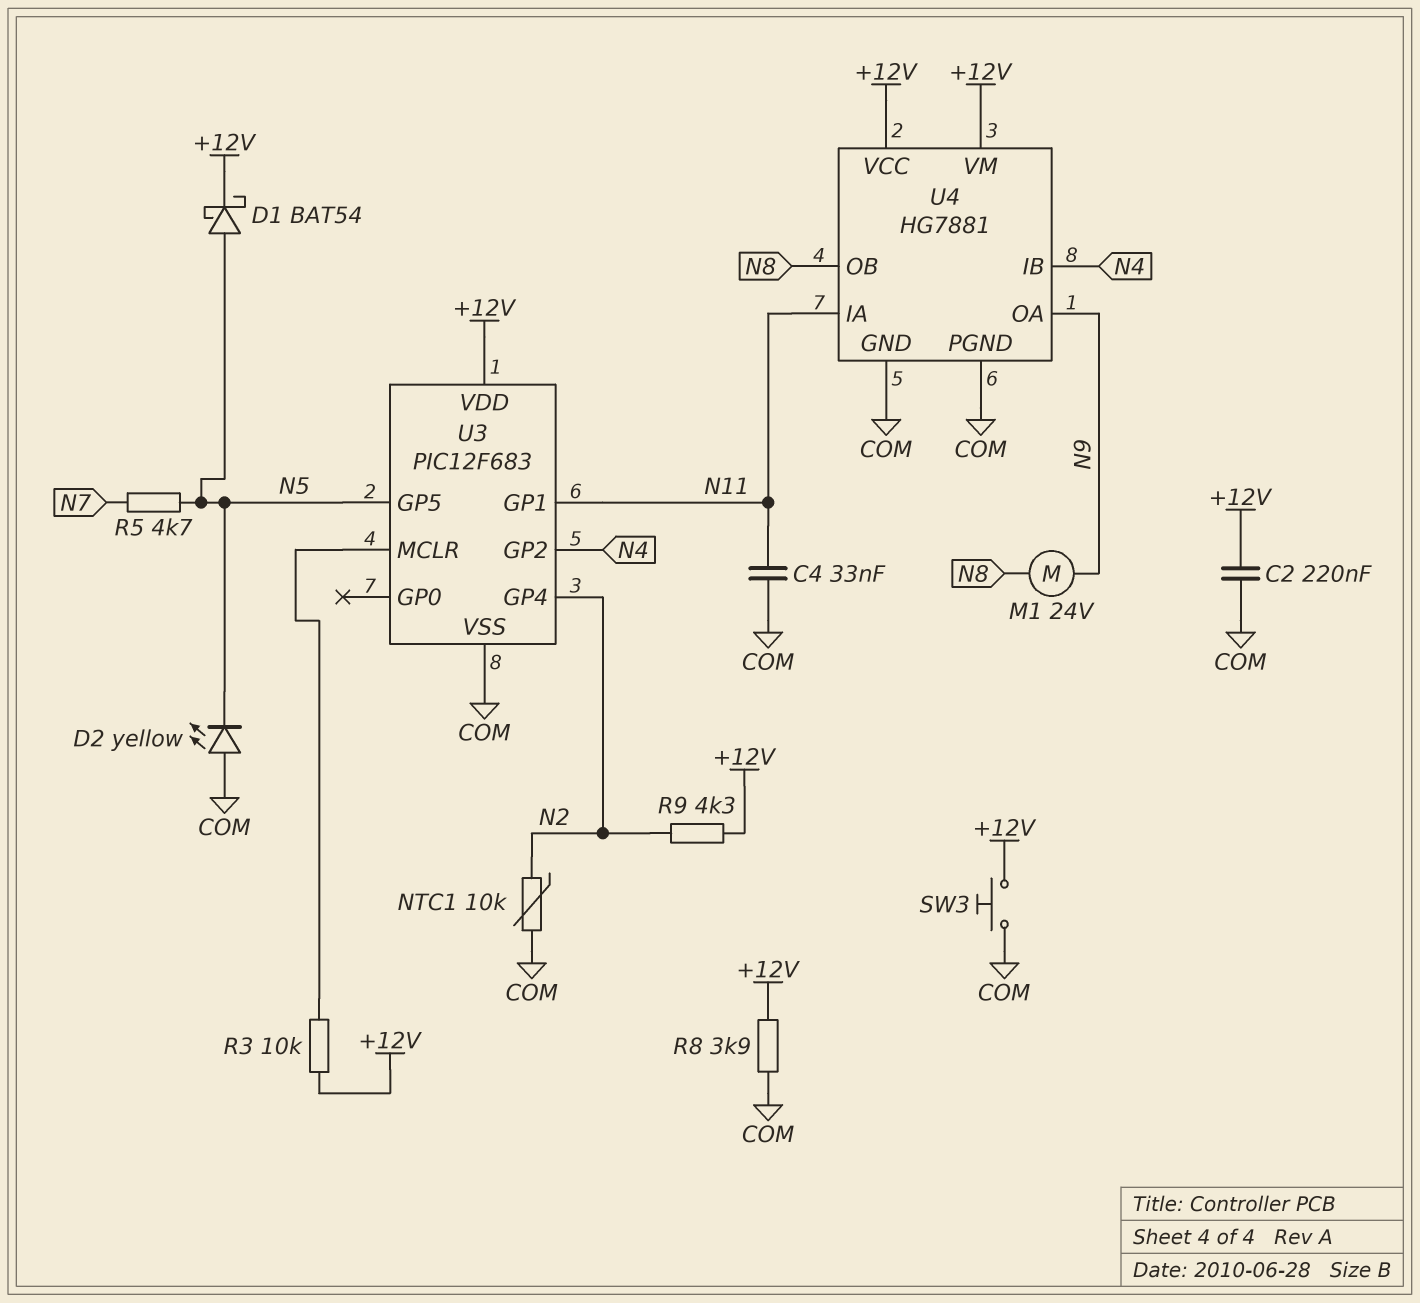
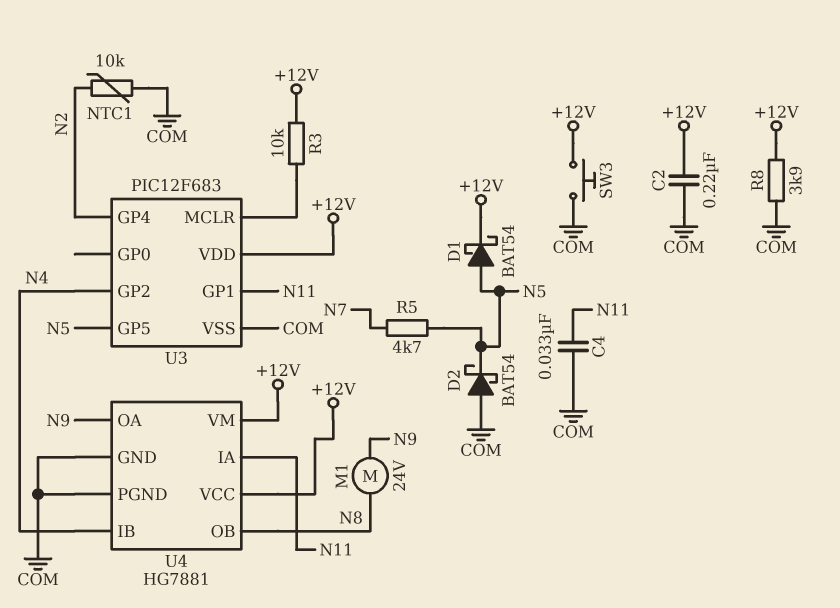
D2: LED yellow (A COM, K N5) -> schottky BAT54 (A COM, K N5)
R9: 4.3k (+12V, N2) -> none

